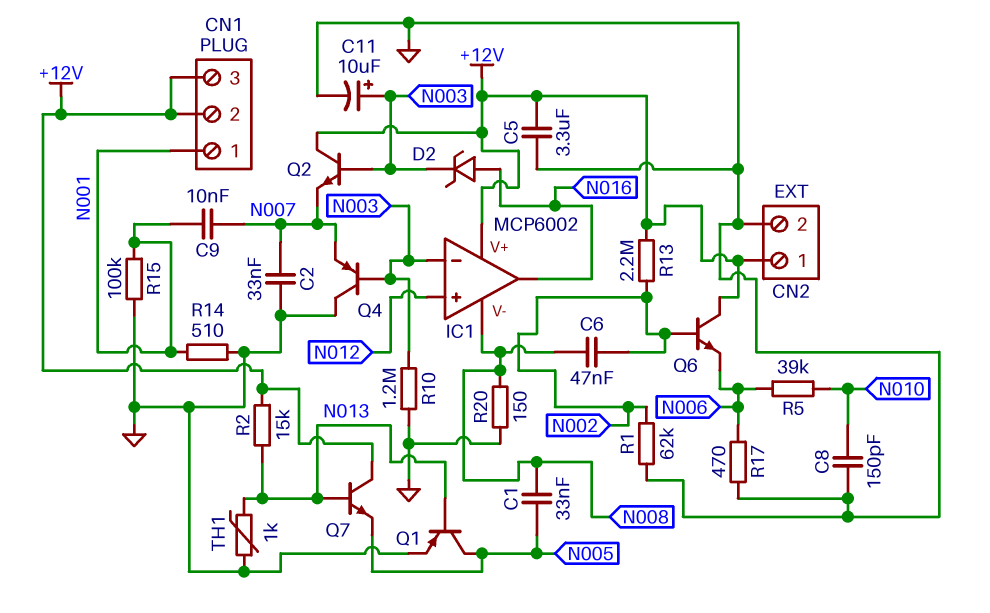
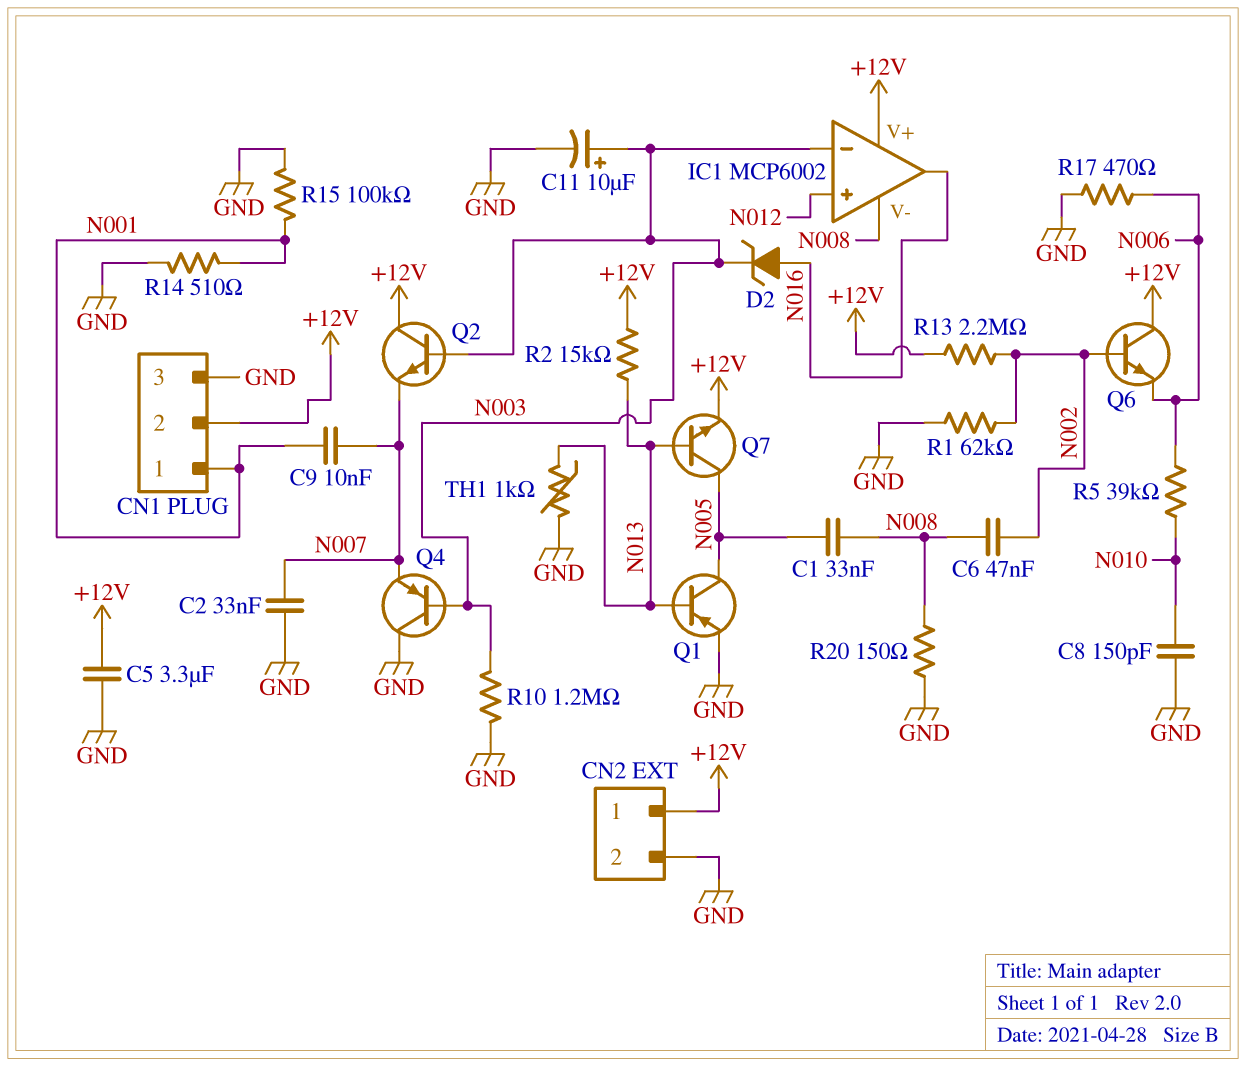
CN1 pin 3: +12V -> GND
Q7: NPN (B N013, C +12V, E N005) -> NPN (B N013, C N005, E +12V)

